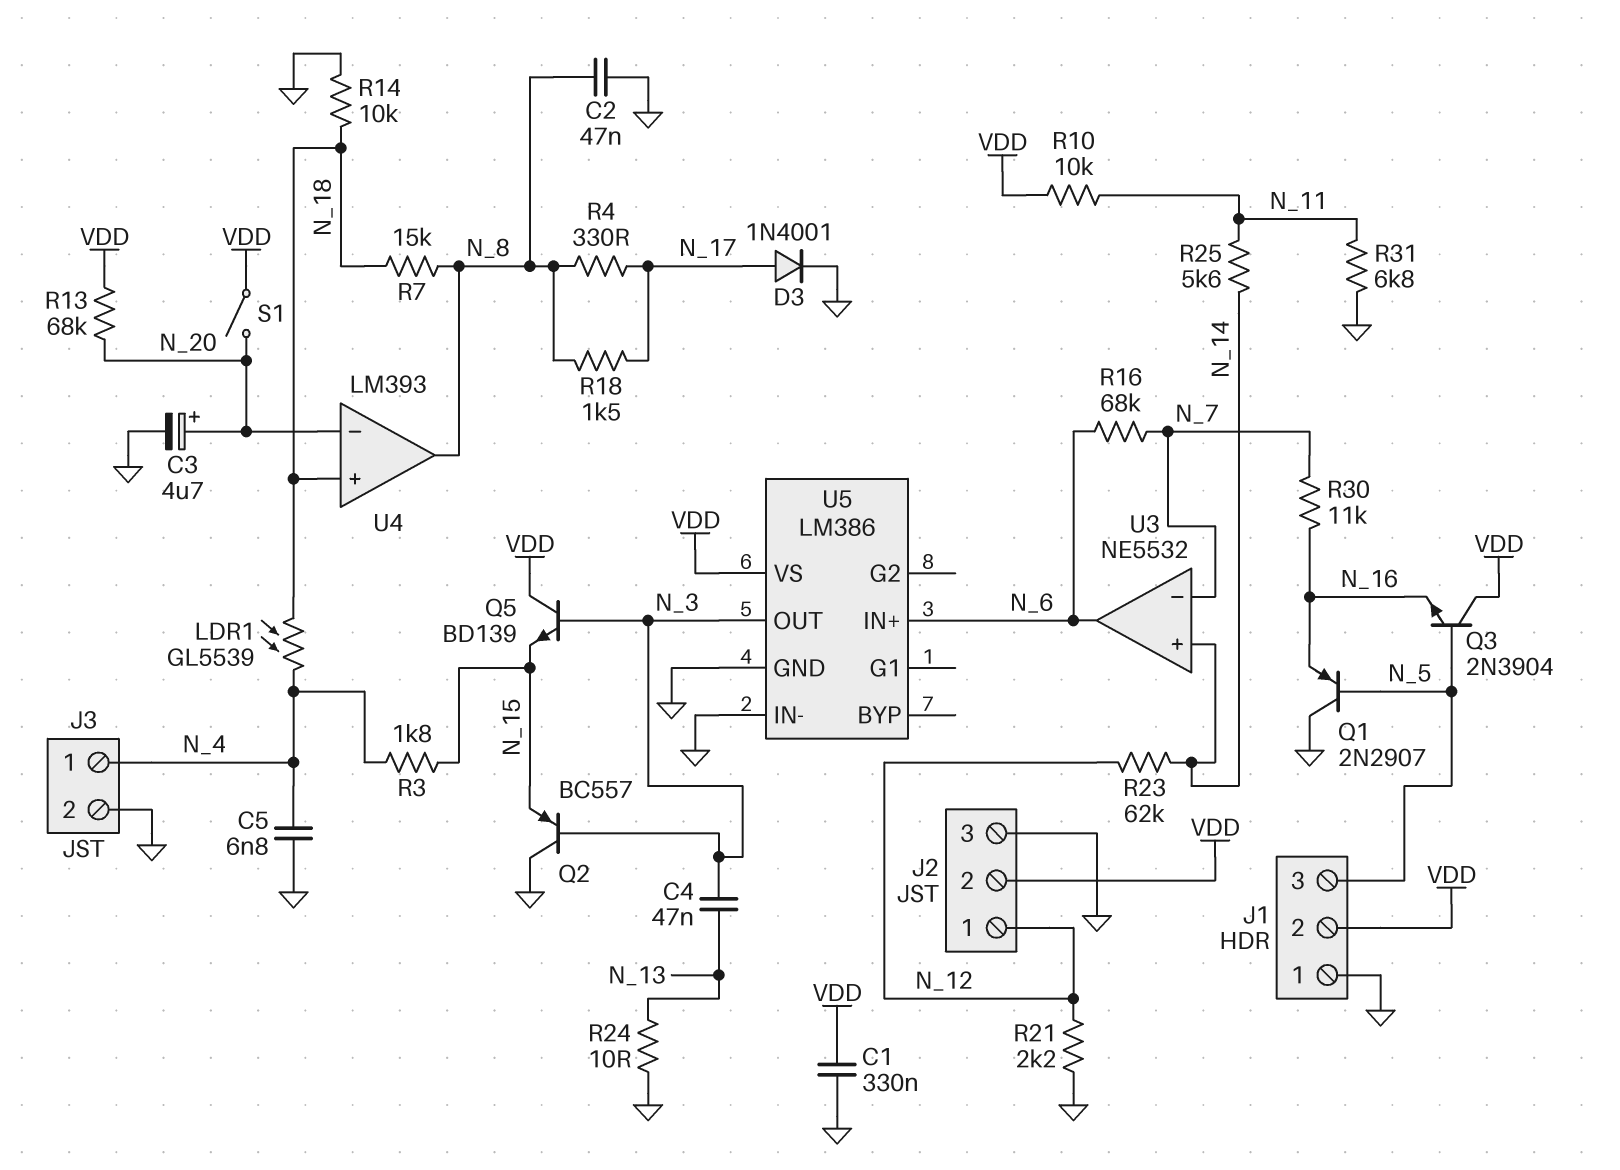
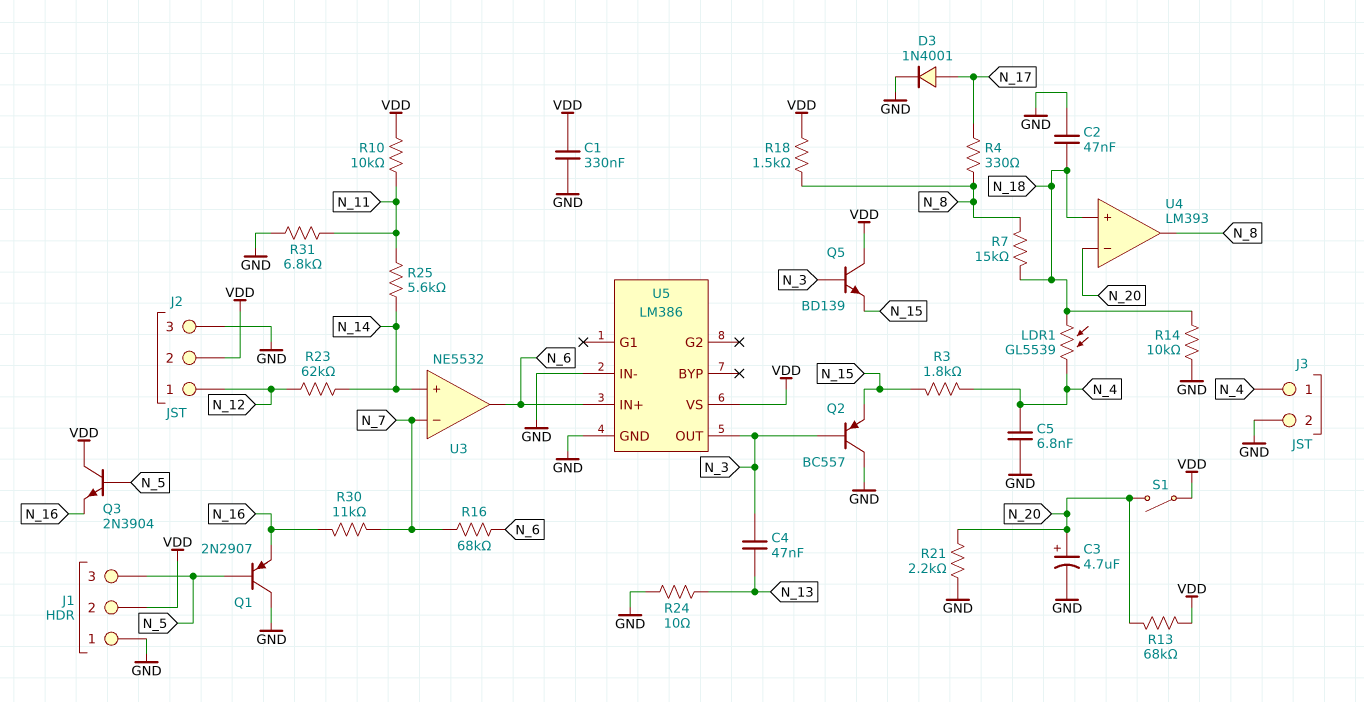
C2: 47nF (GND, N_8) -> 47nF (GND, N_18)
R18: 1.5k (N_8, N_17) -> 1.5k (N_8, VDD)
R21: 2.2k (GND, N_12) -> 2.2k (GND, N_20)

